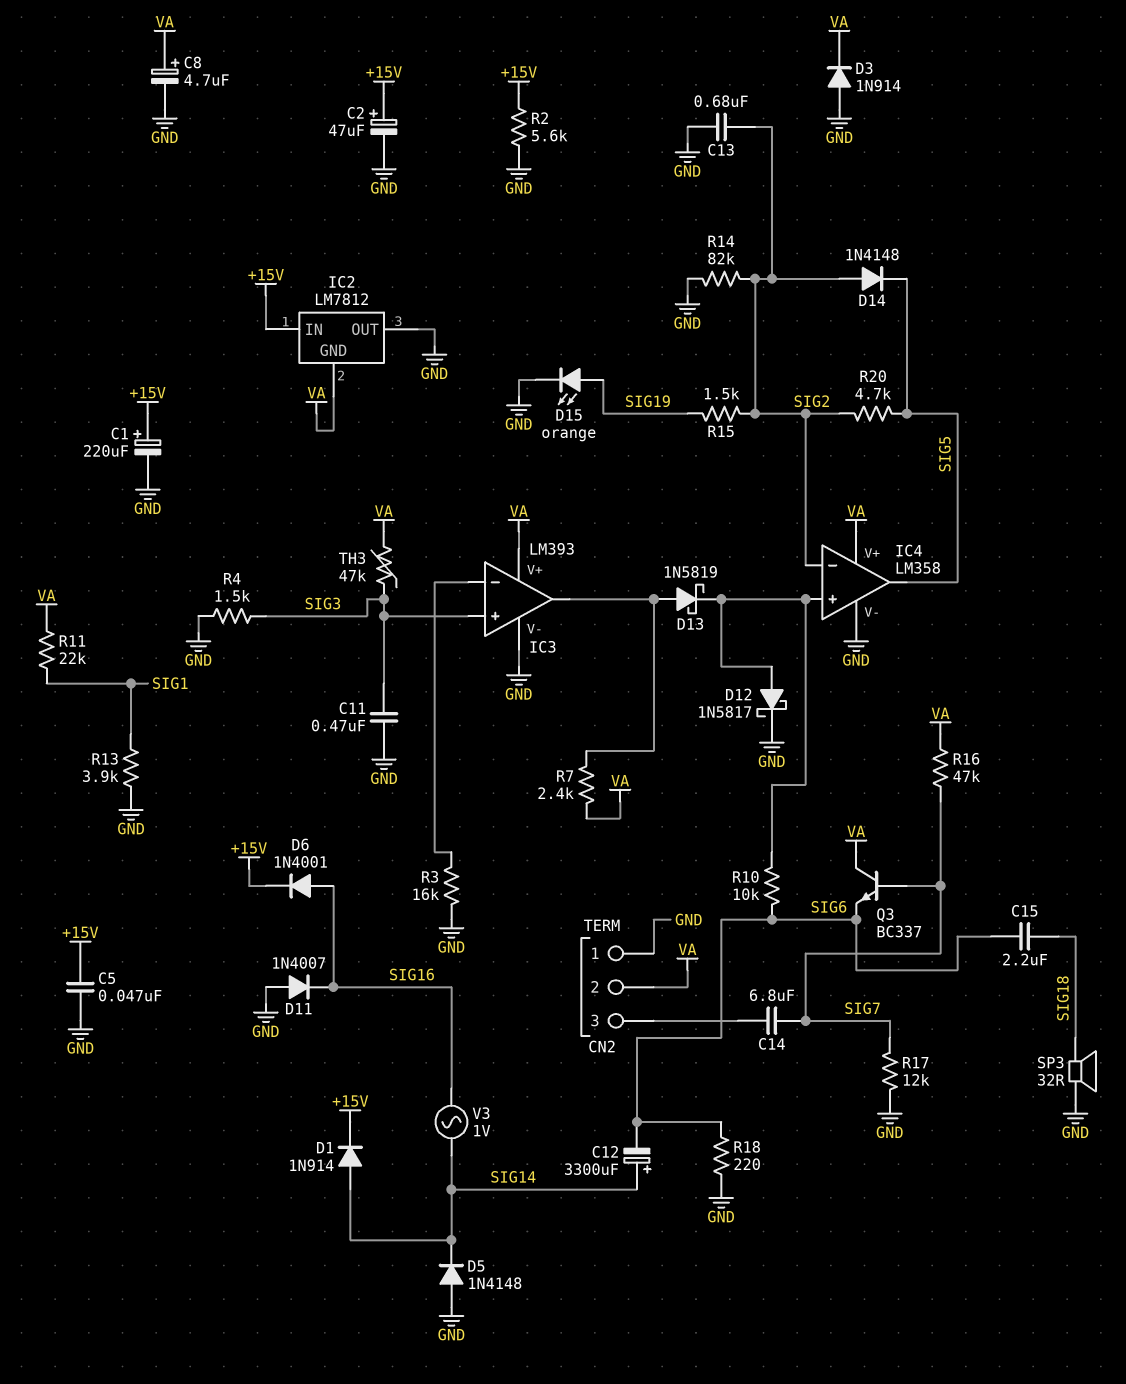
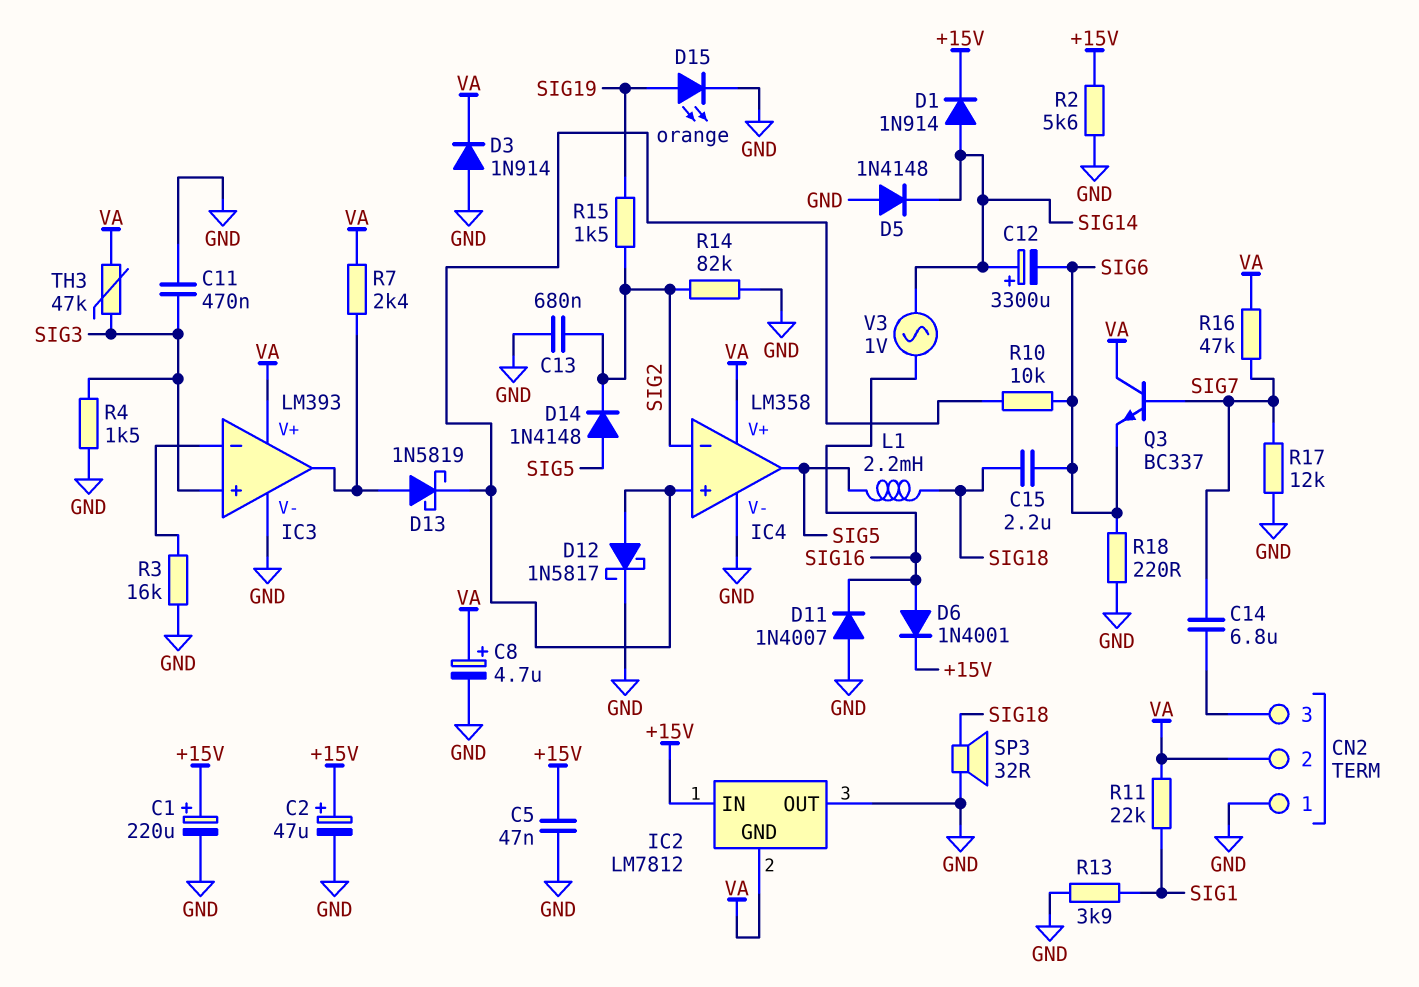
D14: diode 1N4148 (A SIG2, K SIG5) -> diode 1N4148 (A SIG5, K SIG2)
L1: none -> 2.2mH (SIG5, SIG18)
R20: 4.7k (SIG2, SIG5) -> none

